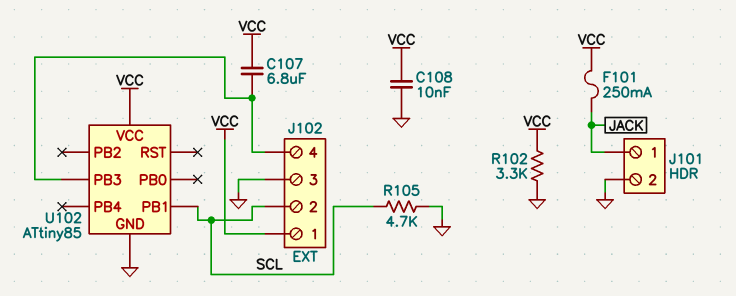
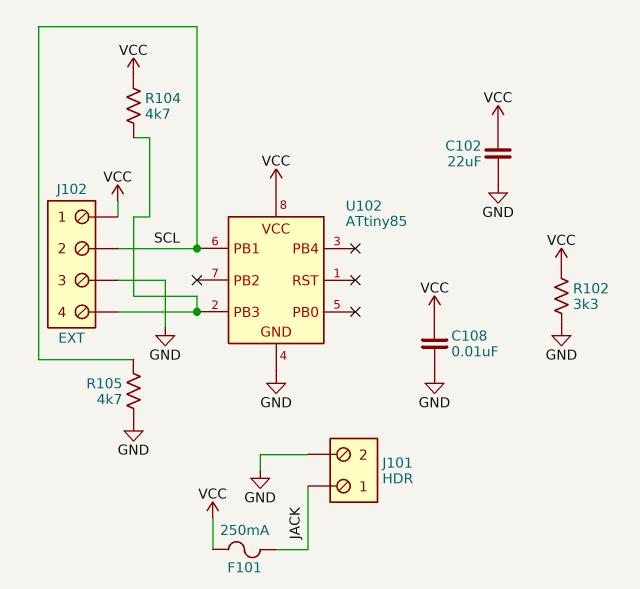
C102: none -> 22uF (GND, VCC)
C107: 6.8uF (J102/4, VCC) -> none
R104: none -> 4.7k (J102/4, VCC)

